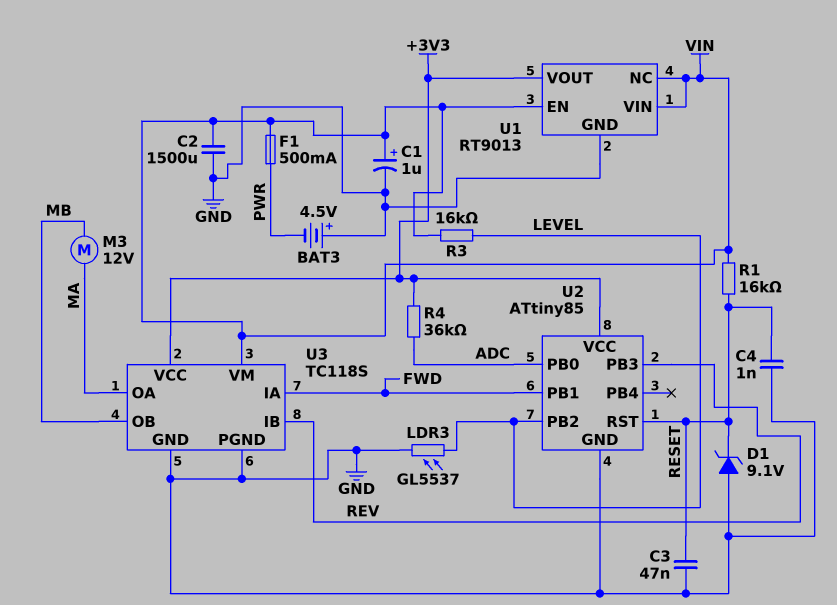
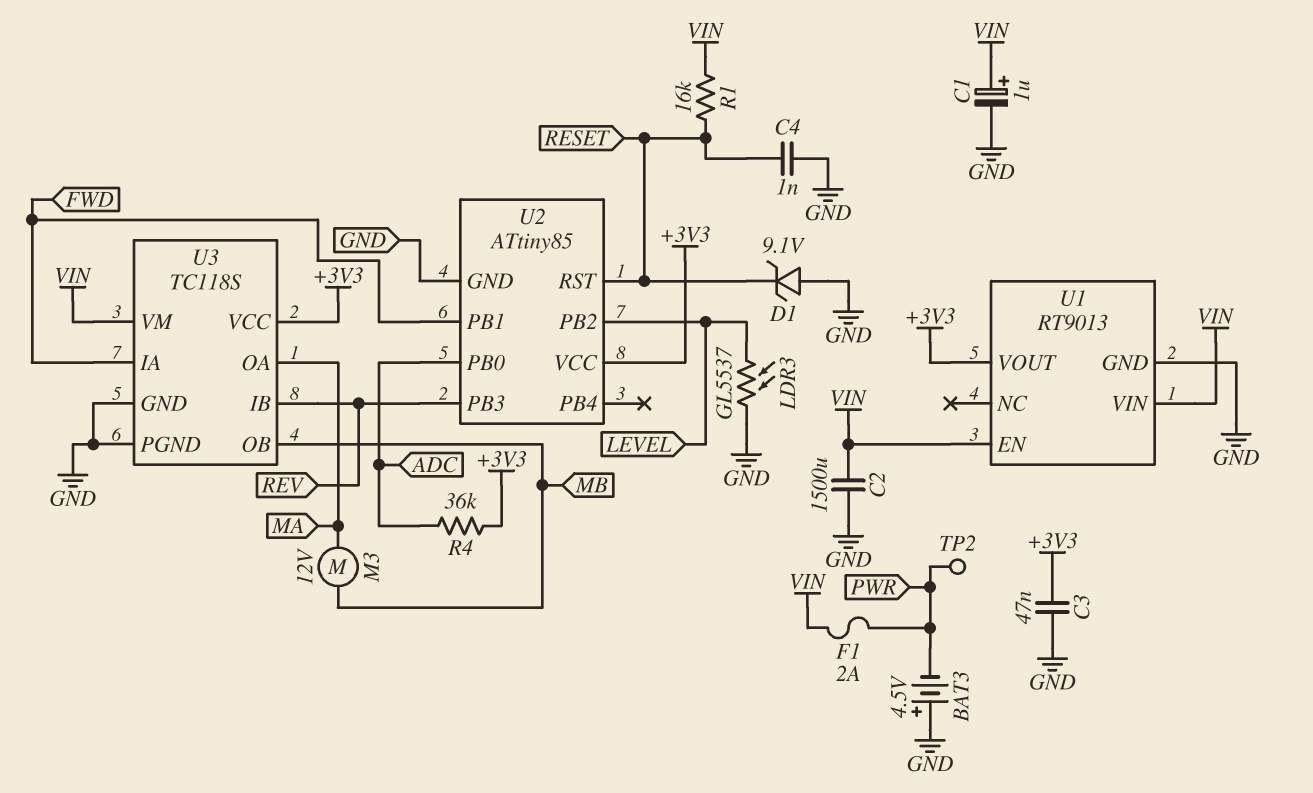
C3: 47nF (GND, RESET) -> 47nF (+3V3, GND)
F1: 500mA (PWR, VIN) -> 2A (PWR, VIN)
R3: 16k (LEVEL, VIN) -> none
TP2: none -> test point (PWR)
U1 pin NC: VIN -> none

